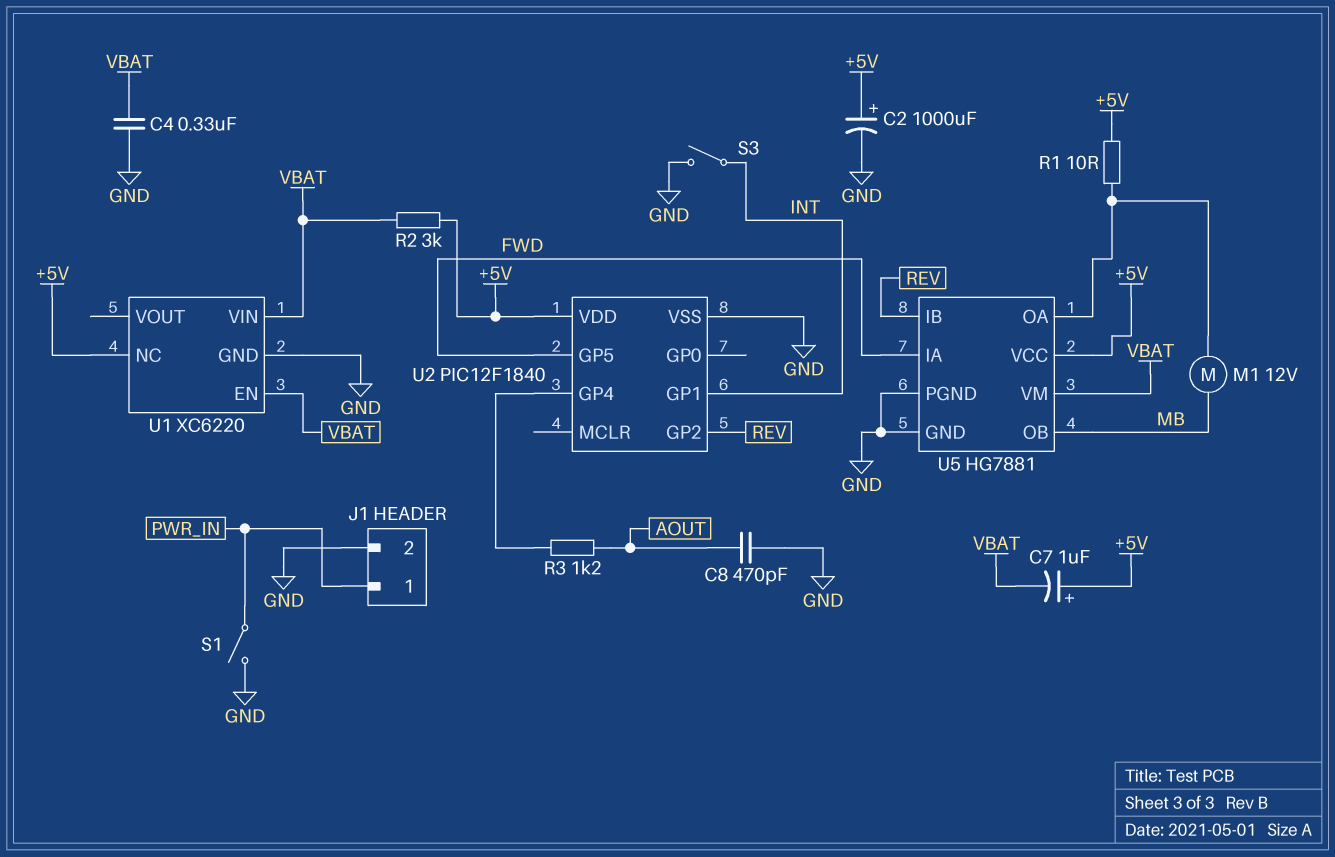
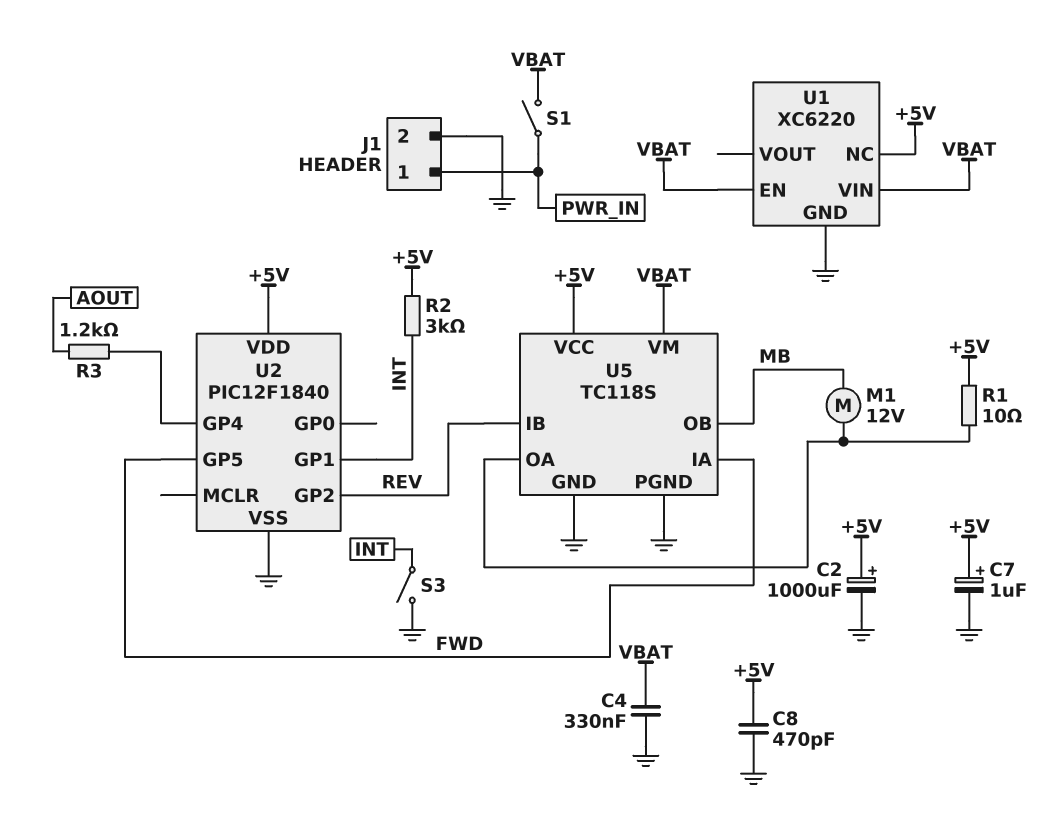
C7: 1uF (plus +5V, minus VBAT) -> 1uF (plus +5V, minus GND)
C8: 470pF (AOUT, GND) -> 470pF (+5V, GND)
R2: 3k (+5V, VBAT) -> 3k (+5V, INT)
S1: switch (GND, PWR_IN) -> switch (PWR_IN, VBAT)
U5: HG7881 -> TC118S

